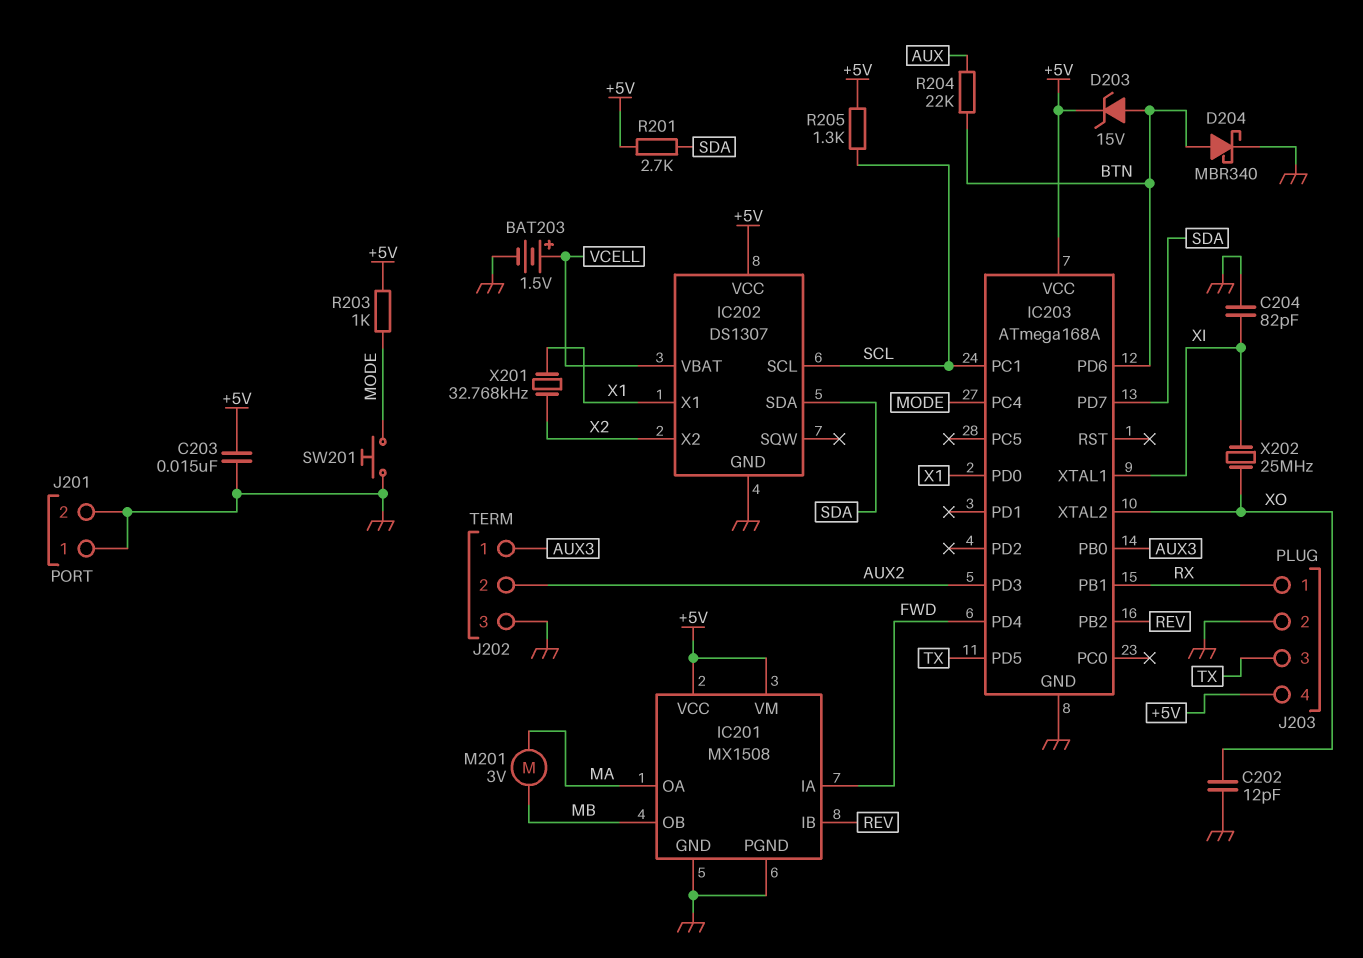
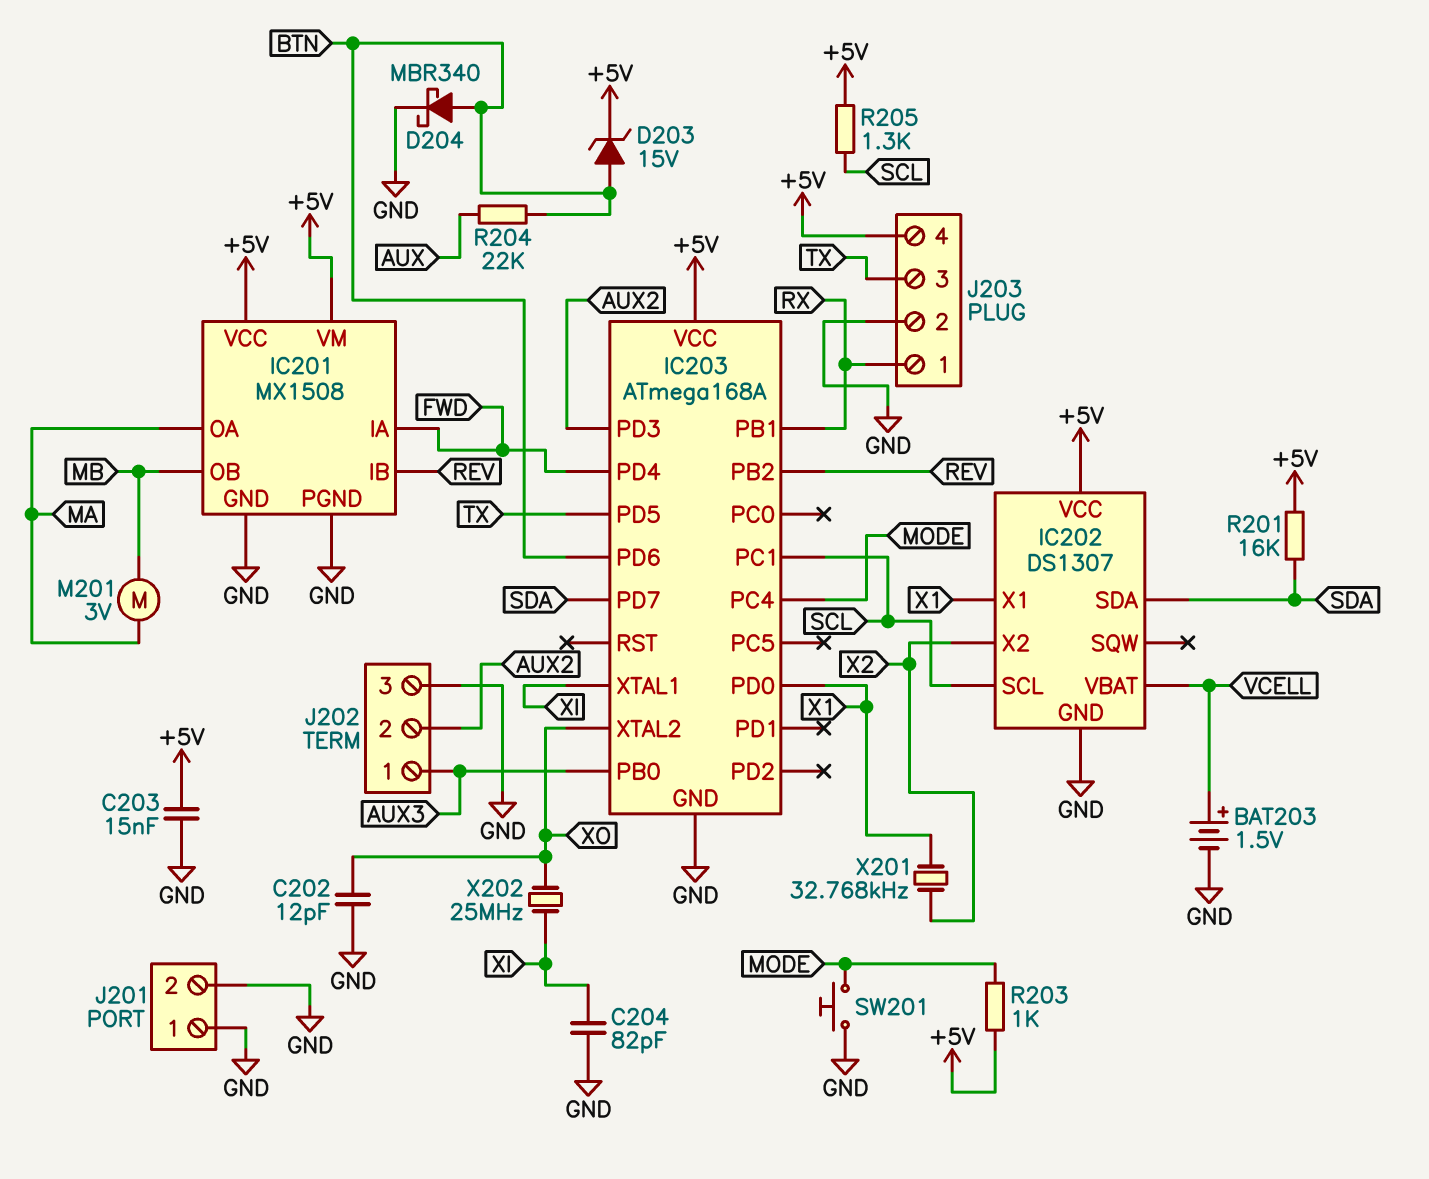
R201: 2.7k (+5V, SDA) -> 16k (+5V, SDA)

